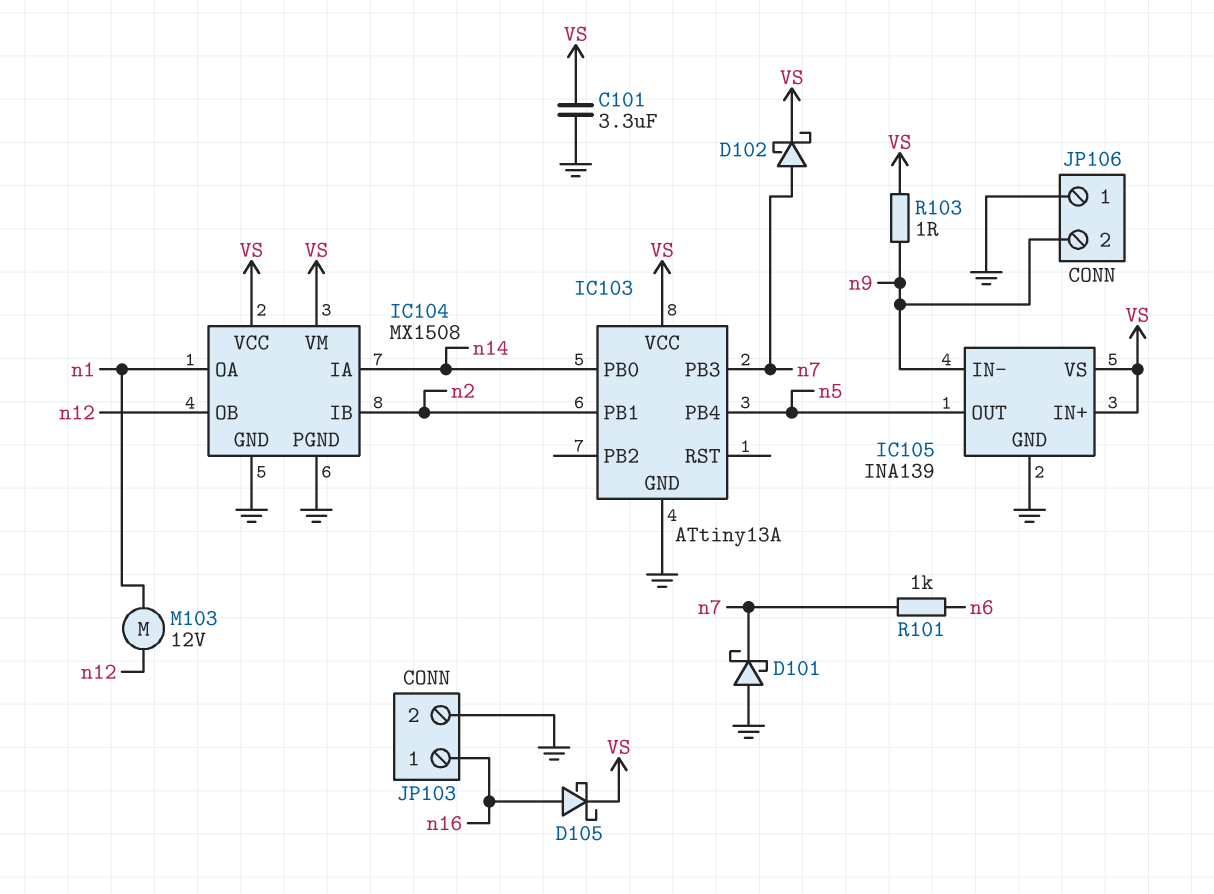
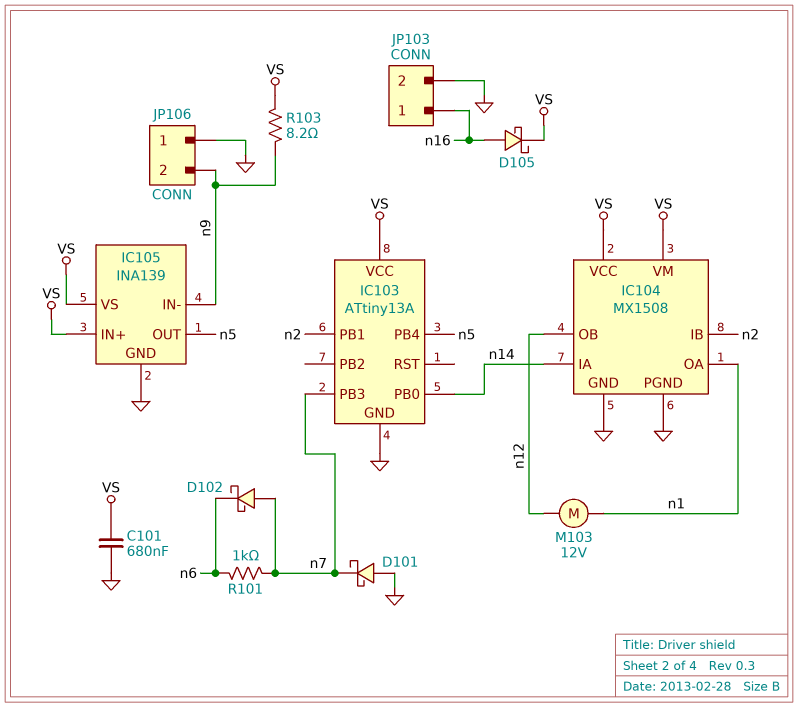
C101: 3.3uF (GND, VS) -> 680nF (GND, VS)
D102: schottky (A n7, K VS) -> schottky (A n7, K n6)
R103: 1 (VS, n9) -> 8.2 (VS, n9)

